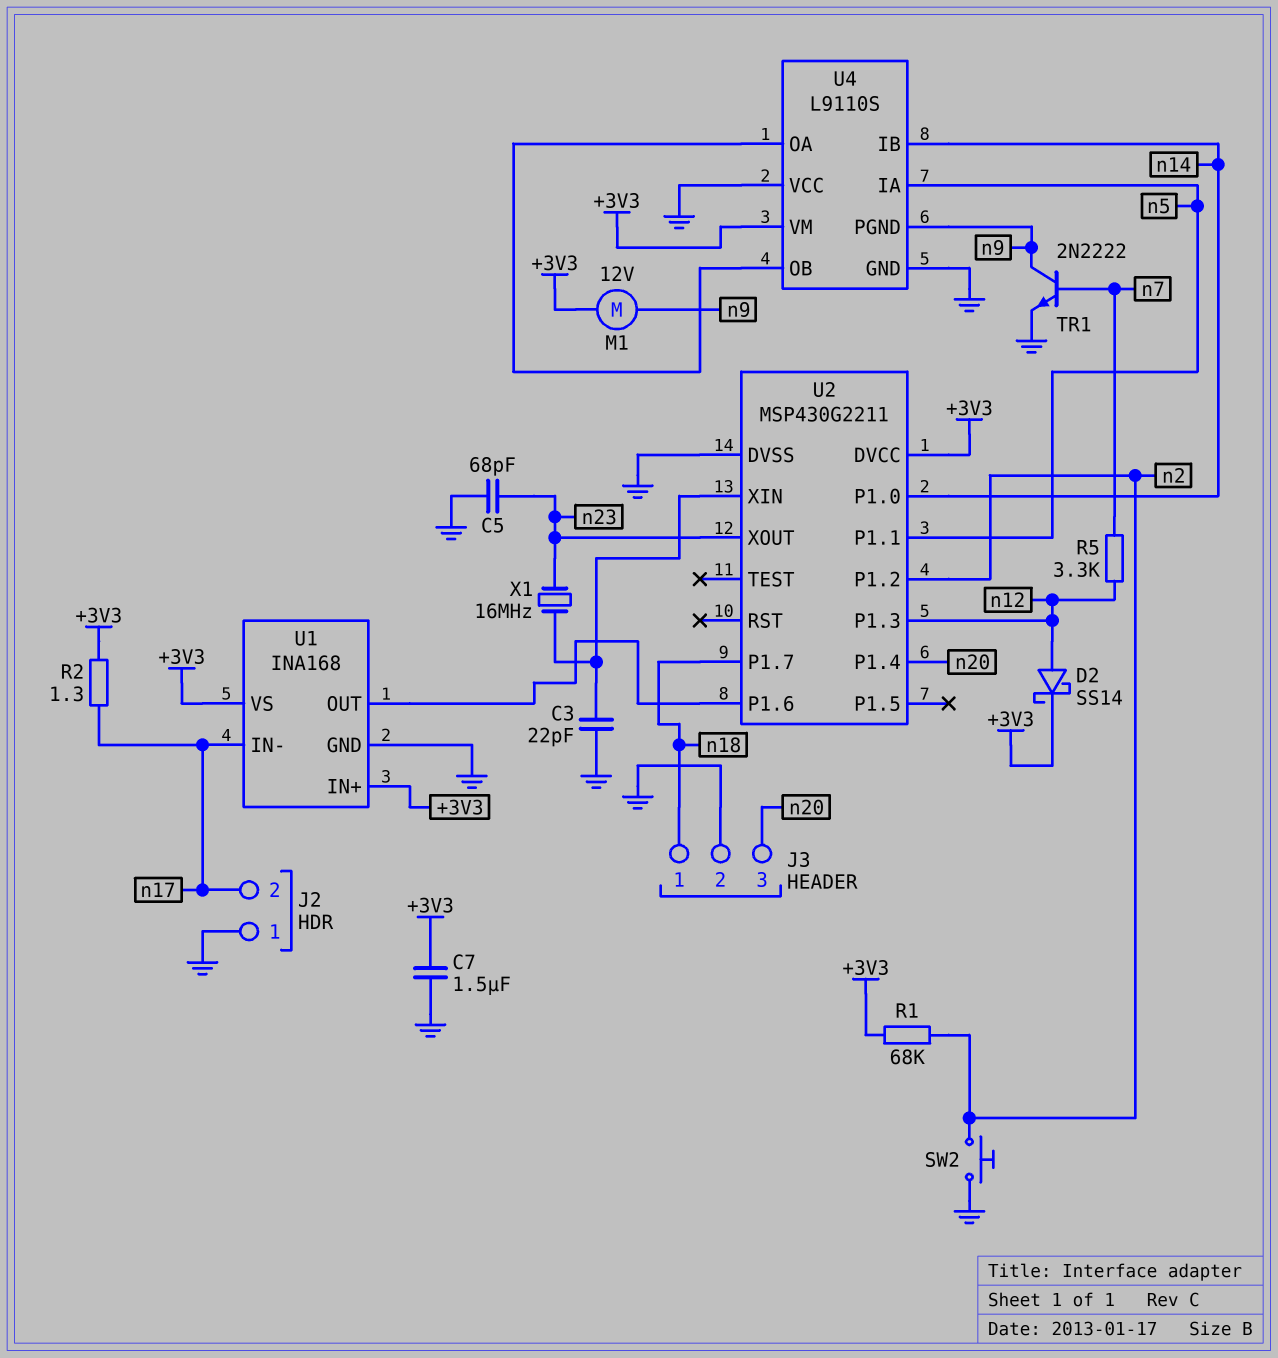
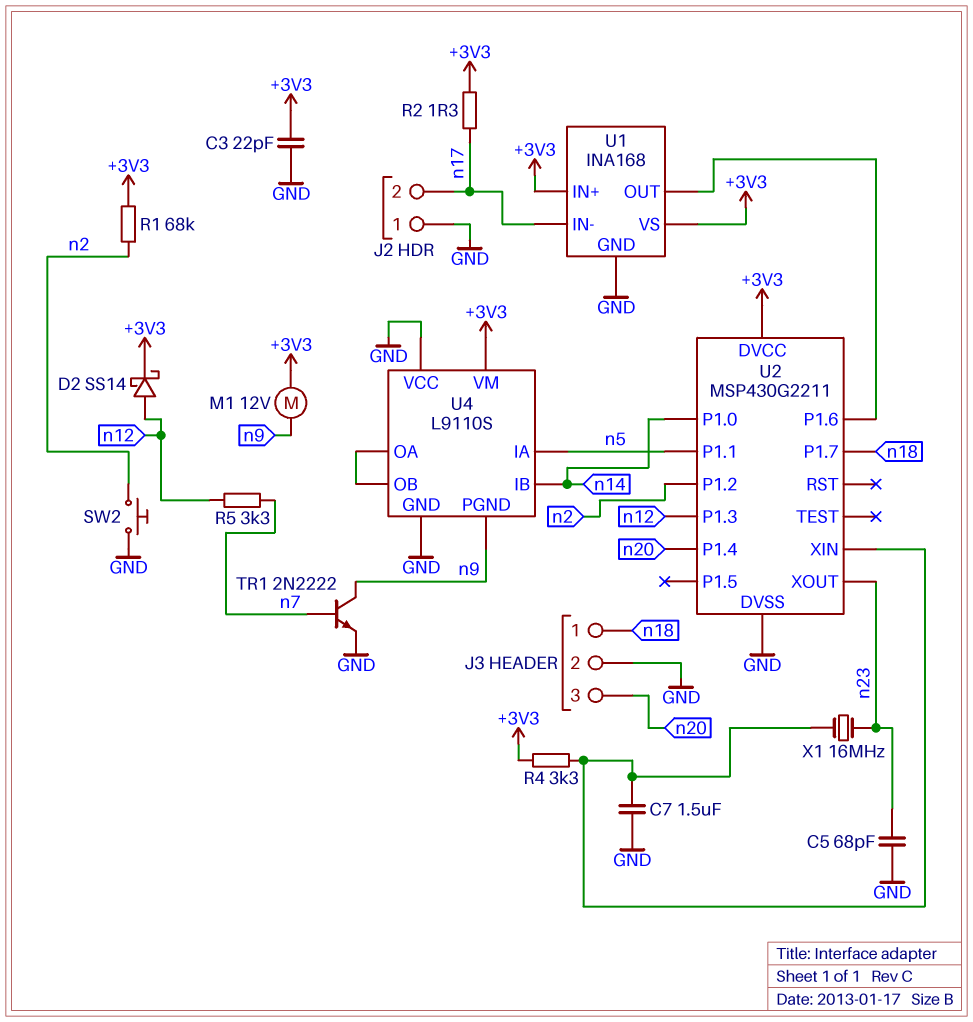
C3: 22pF (GND, U2/XIN) -> 22pF (+3V3, GND)
C7: 1.5uF (+3V3, GND) -> 1.5uF (GND, U2/XIN)
R4: none -> 3.3k (+3V3, U2/XIN)

